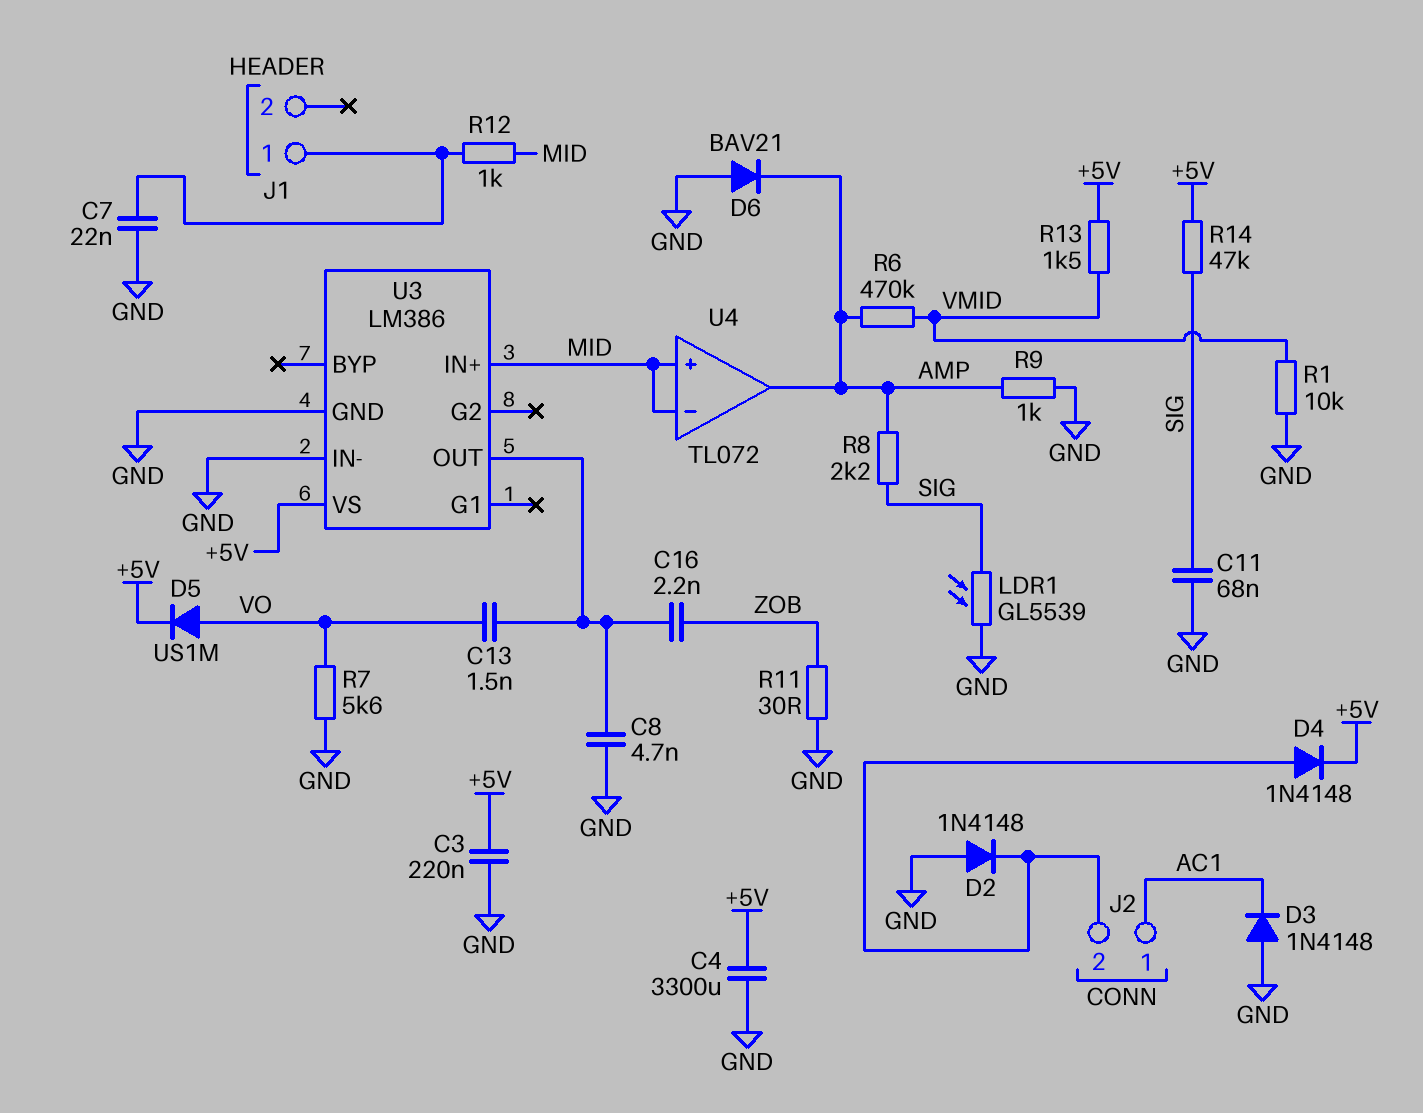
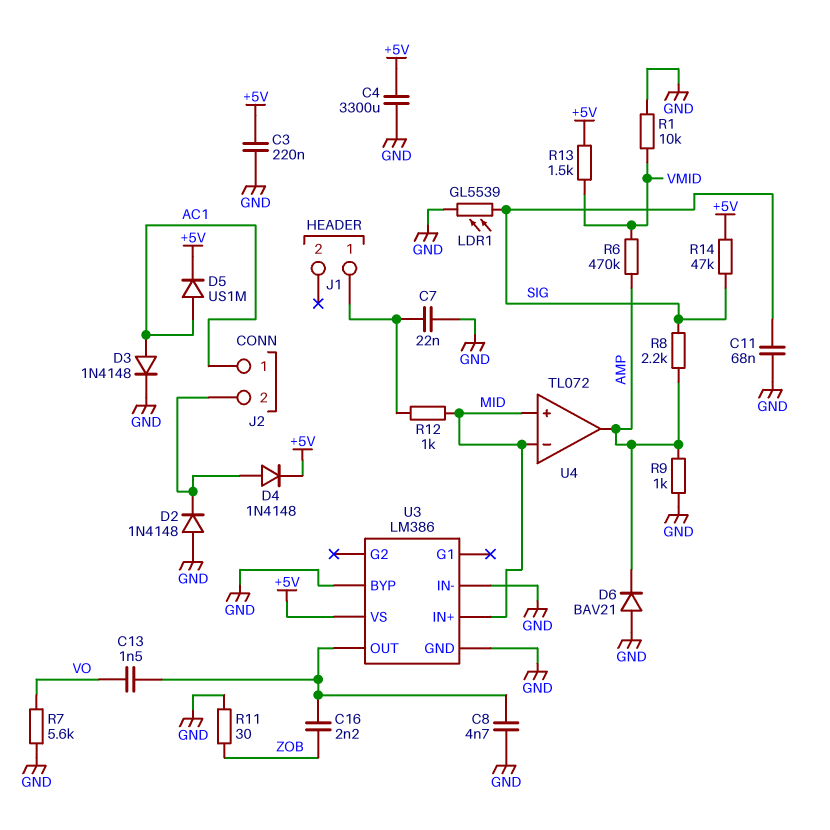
D3: diode 1N4148 (A GND, K AC1) -> diode 1N4148 (A AC1, K GND)
D5: diode US1M (A VO, K +5V) -> diode US1M (A AC1, K +5V)
U3 pin BYP: none -> GND

